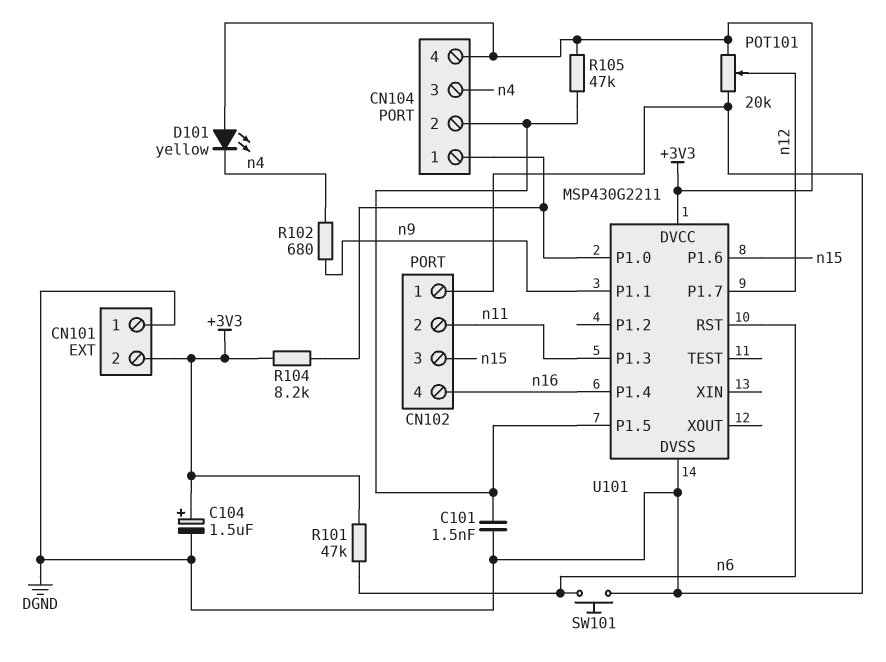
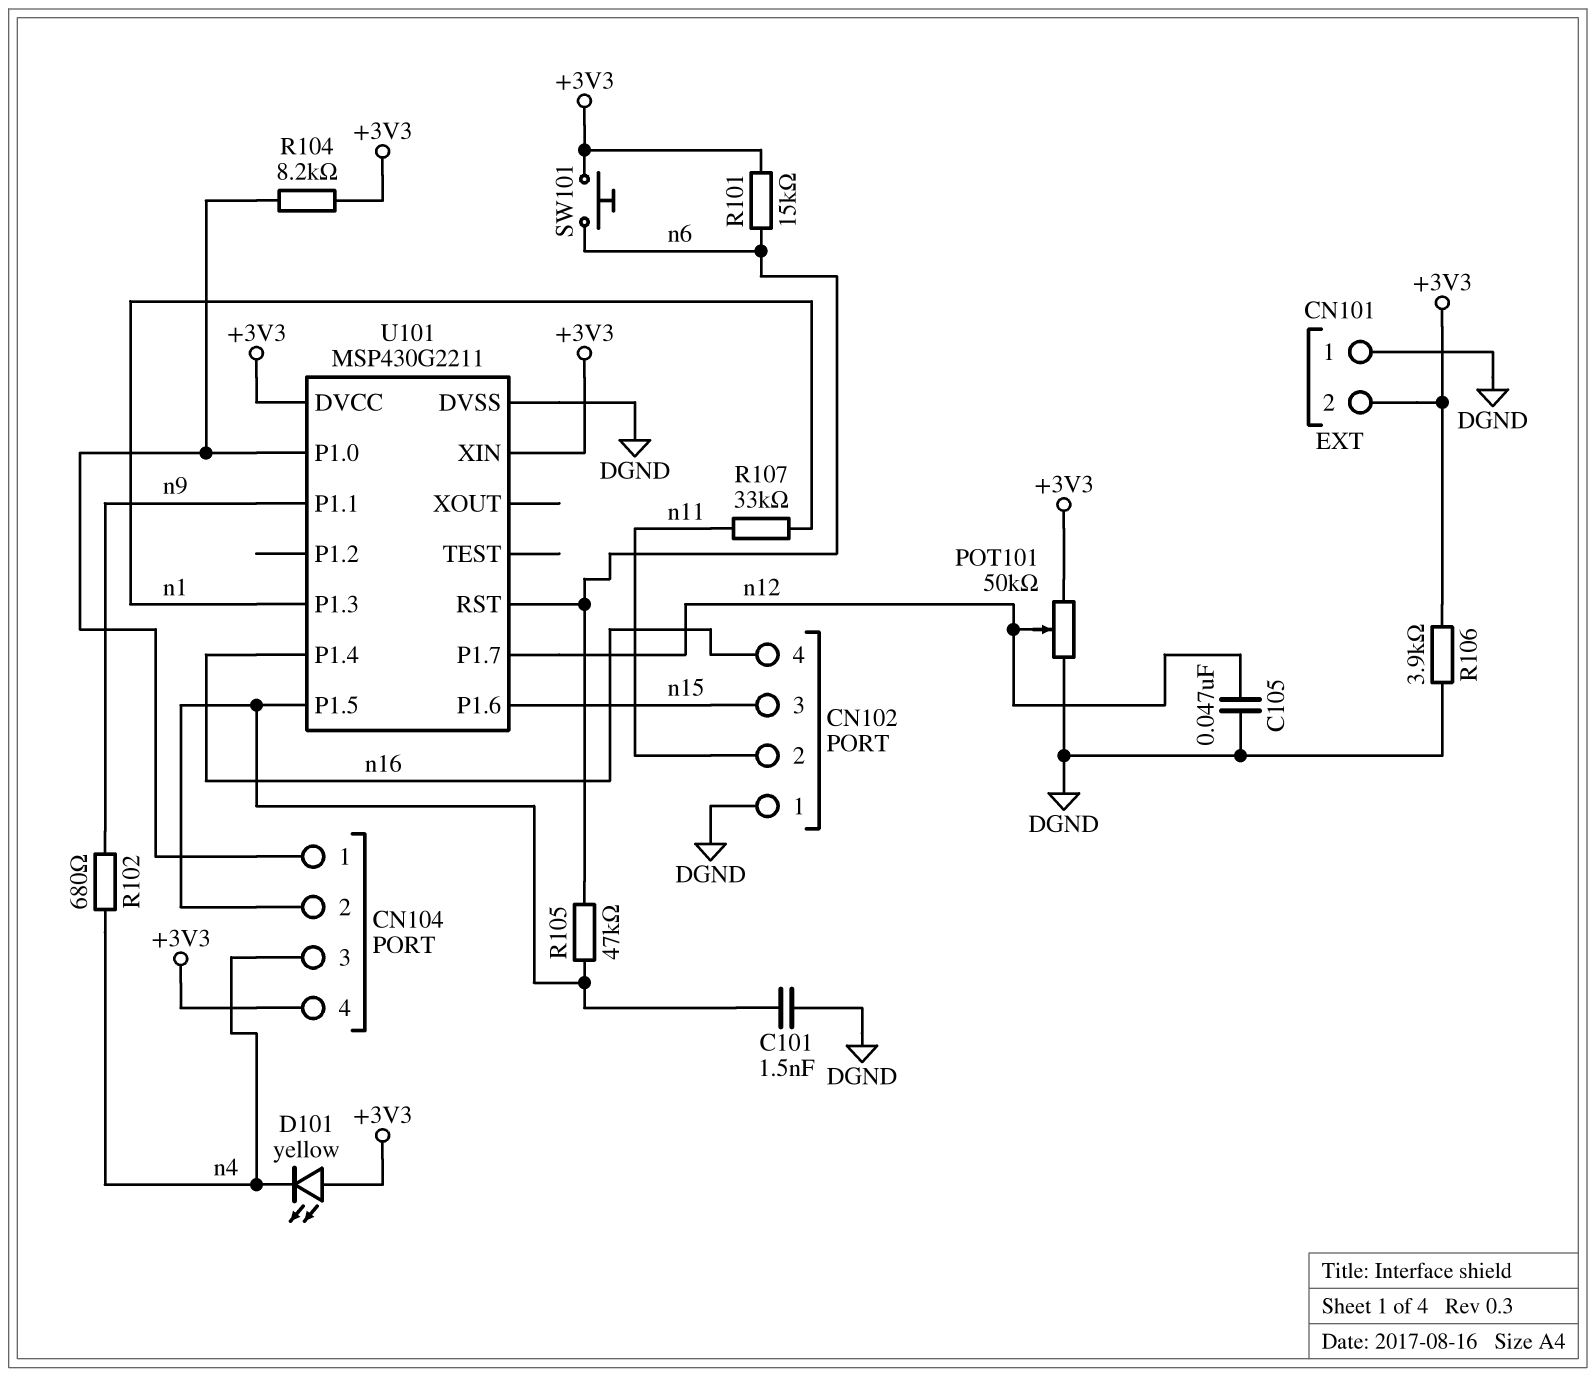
C104: 1.5uF (plus +3V3, minus DGND) -> none
C105: none -> 47nF (DGND, n12)
POT101: 20k (+3V3, DGND, wiper n12) -> 50k (+3V3, DGND, wiper n12)
R101: 47k (+3V3, n6) -> 15k (+3V3, n6)
R105: 47k (+3V3, CN104/2) -> 47k (CN104/2, n6)
R106: none -> 3.9k (+3V3, DGND)
R107: none -> 33k (n1, n11)
SW101: button (DGND, n6) -> button (+3V3, n6)
U101 pin P1.3: n11 -> n1
U101 pin XIN: none -> +3V3

